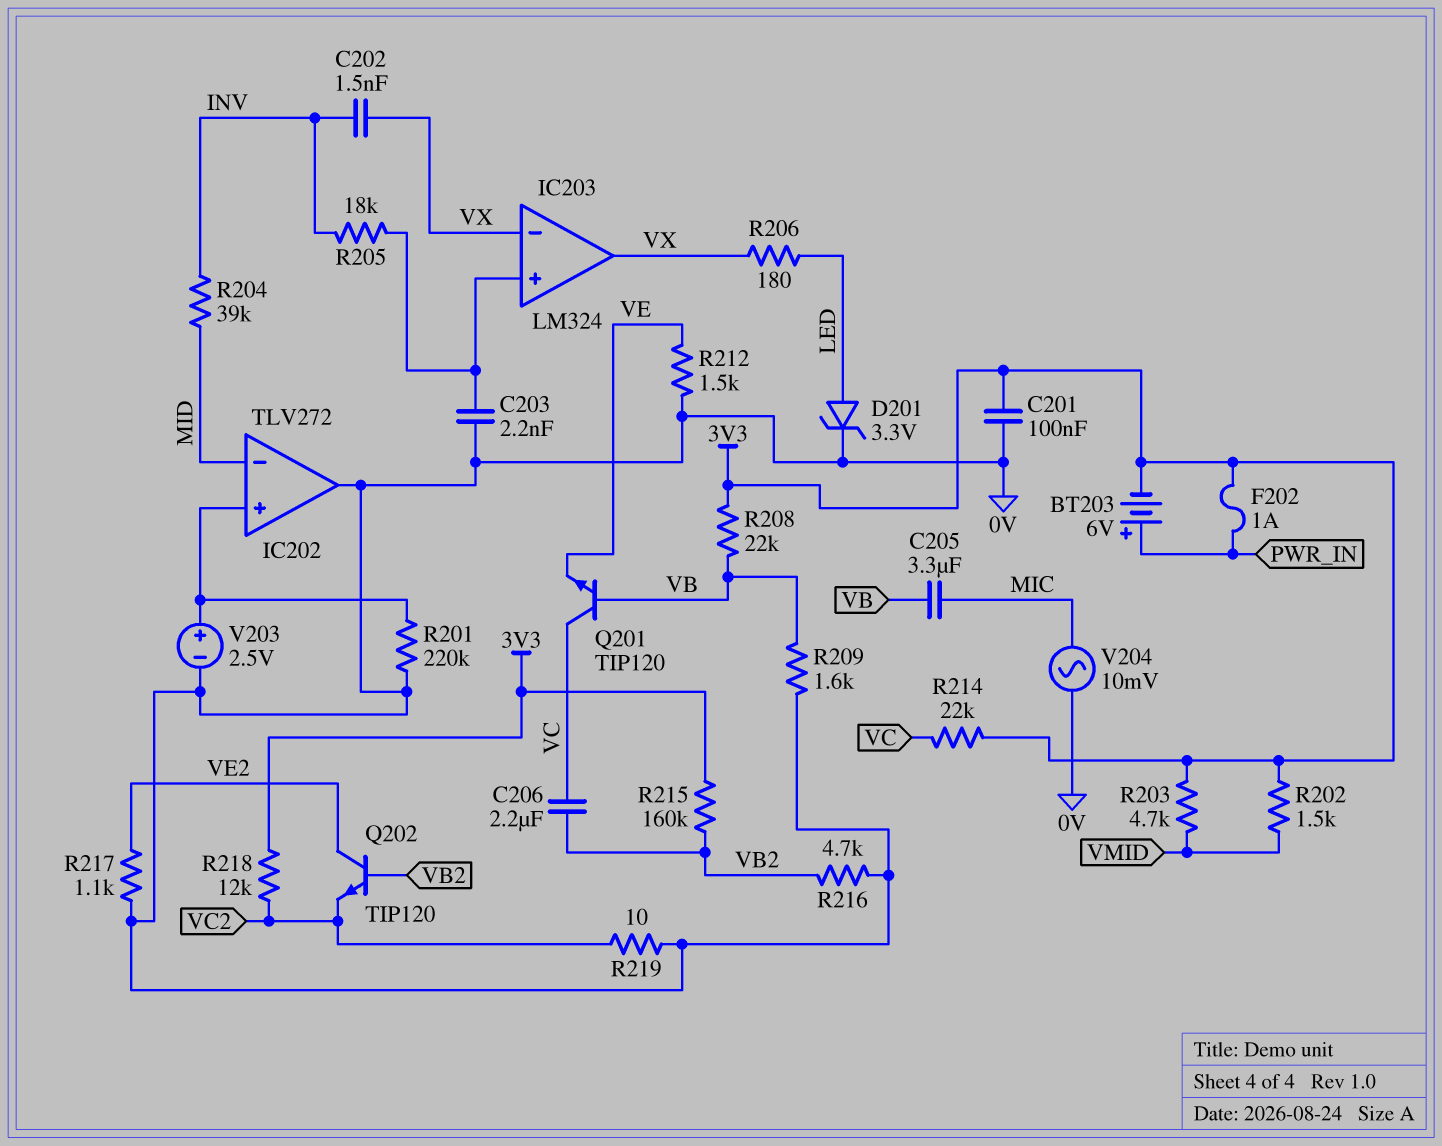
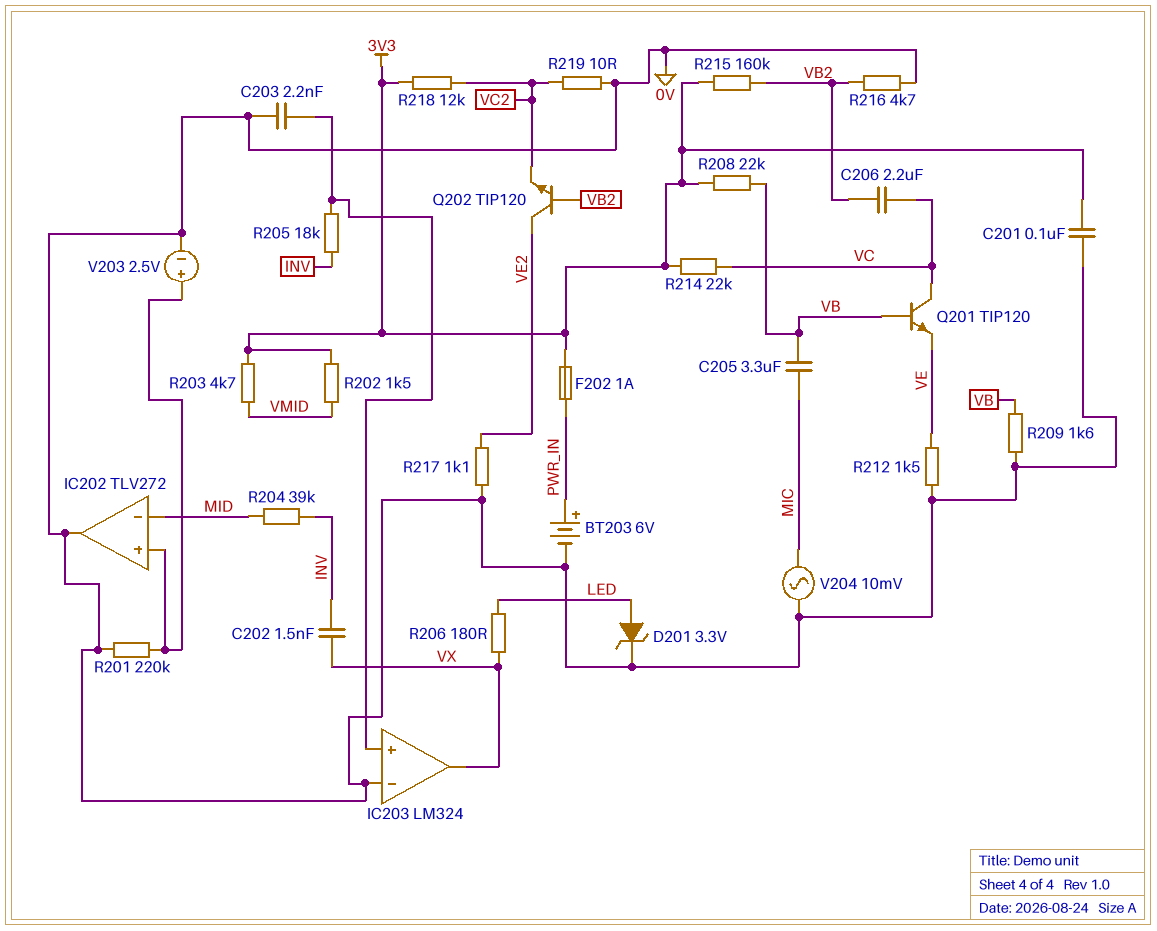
BT203: 6V (plus PWR_IN, minus 3V3) -> 6V (plus PWR_IN, minus 0V)
IC203 pin in-: VX -> 0V

